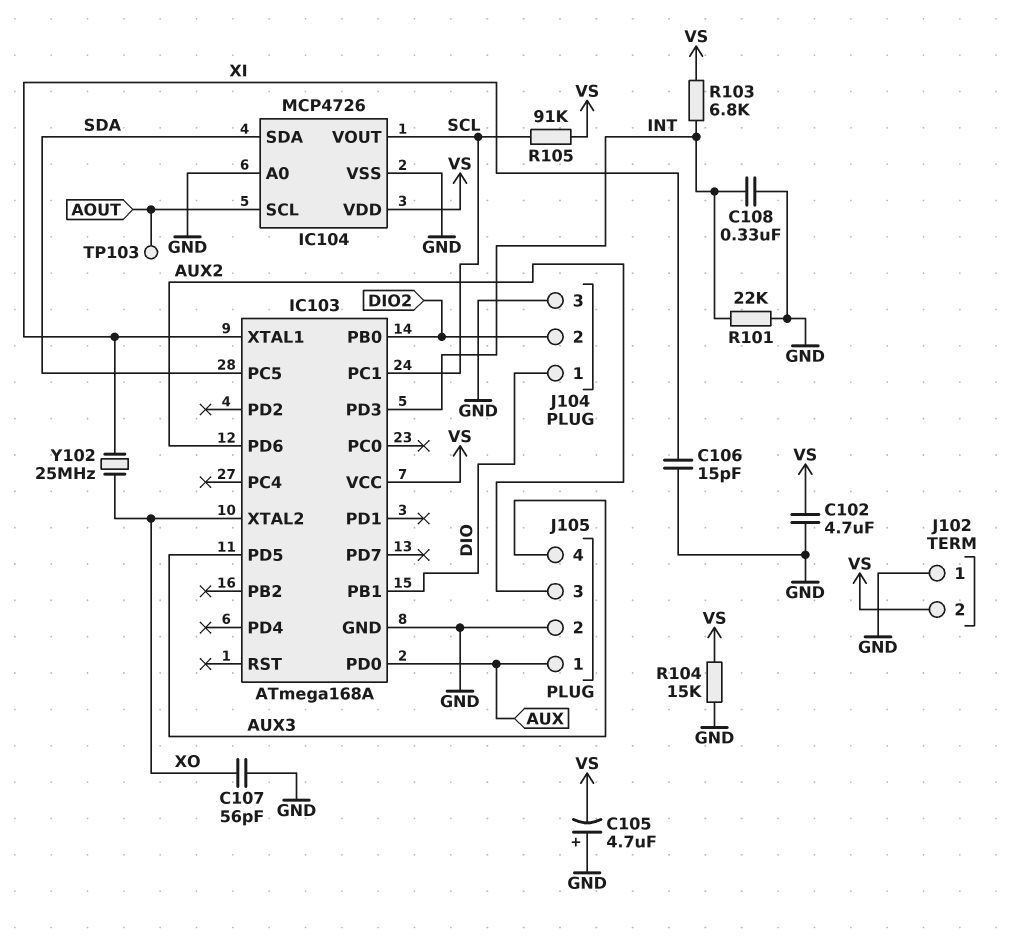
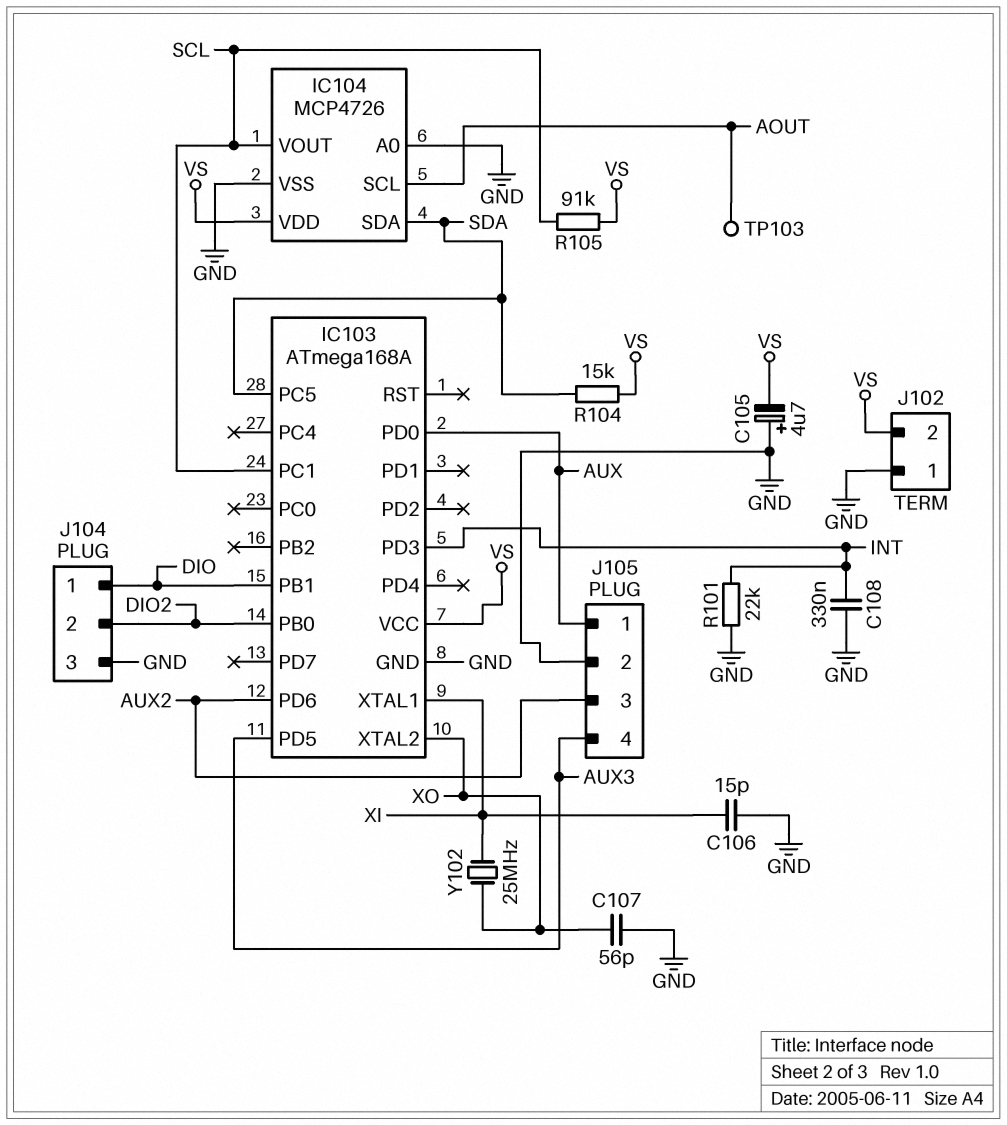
C102: 4.7uF (GND, VS) -> none
R103: 6.8k (INT, VS) -> none
R104: 15k (GND, VS) -> 15k (SDA, VS)

